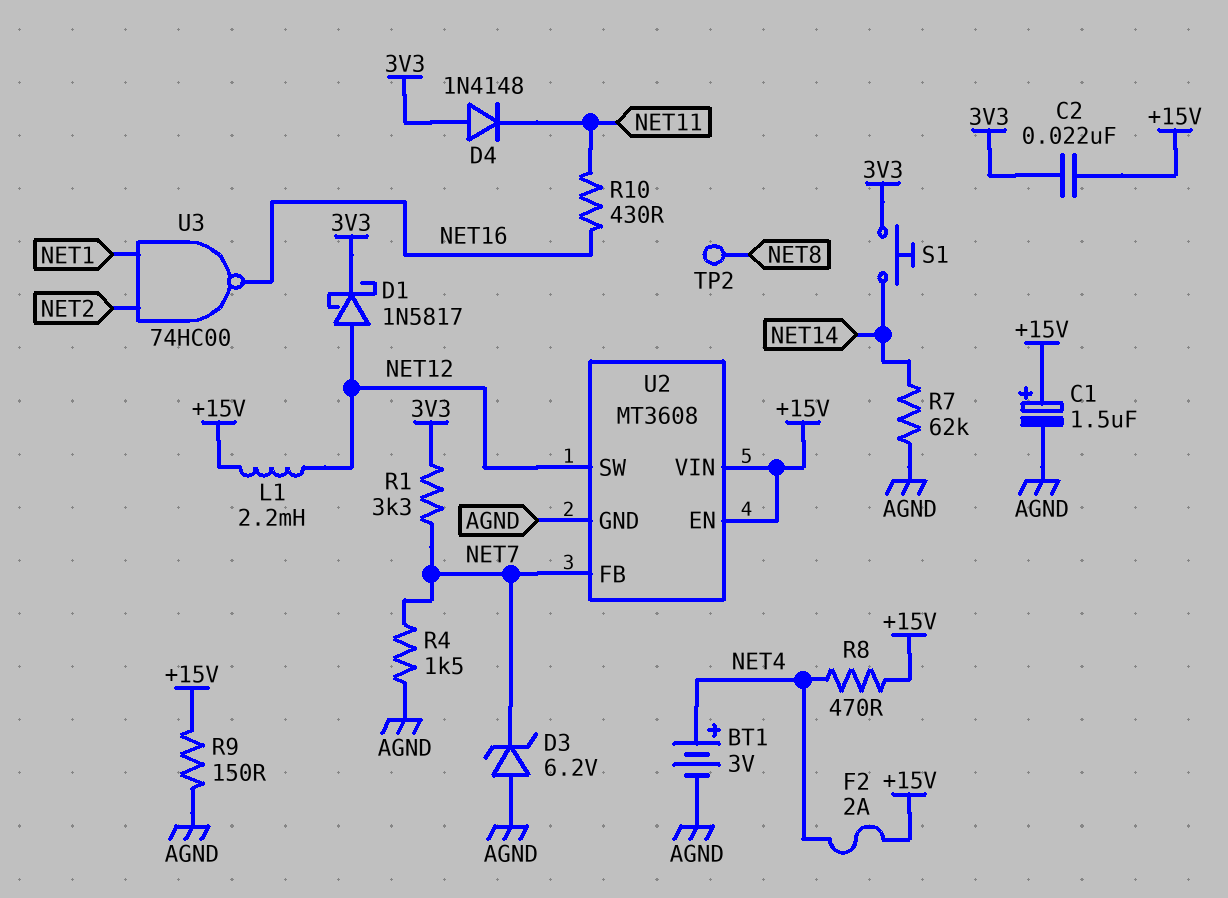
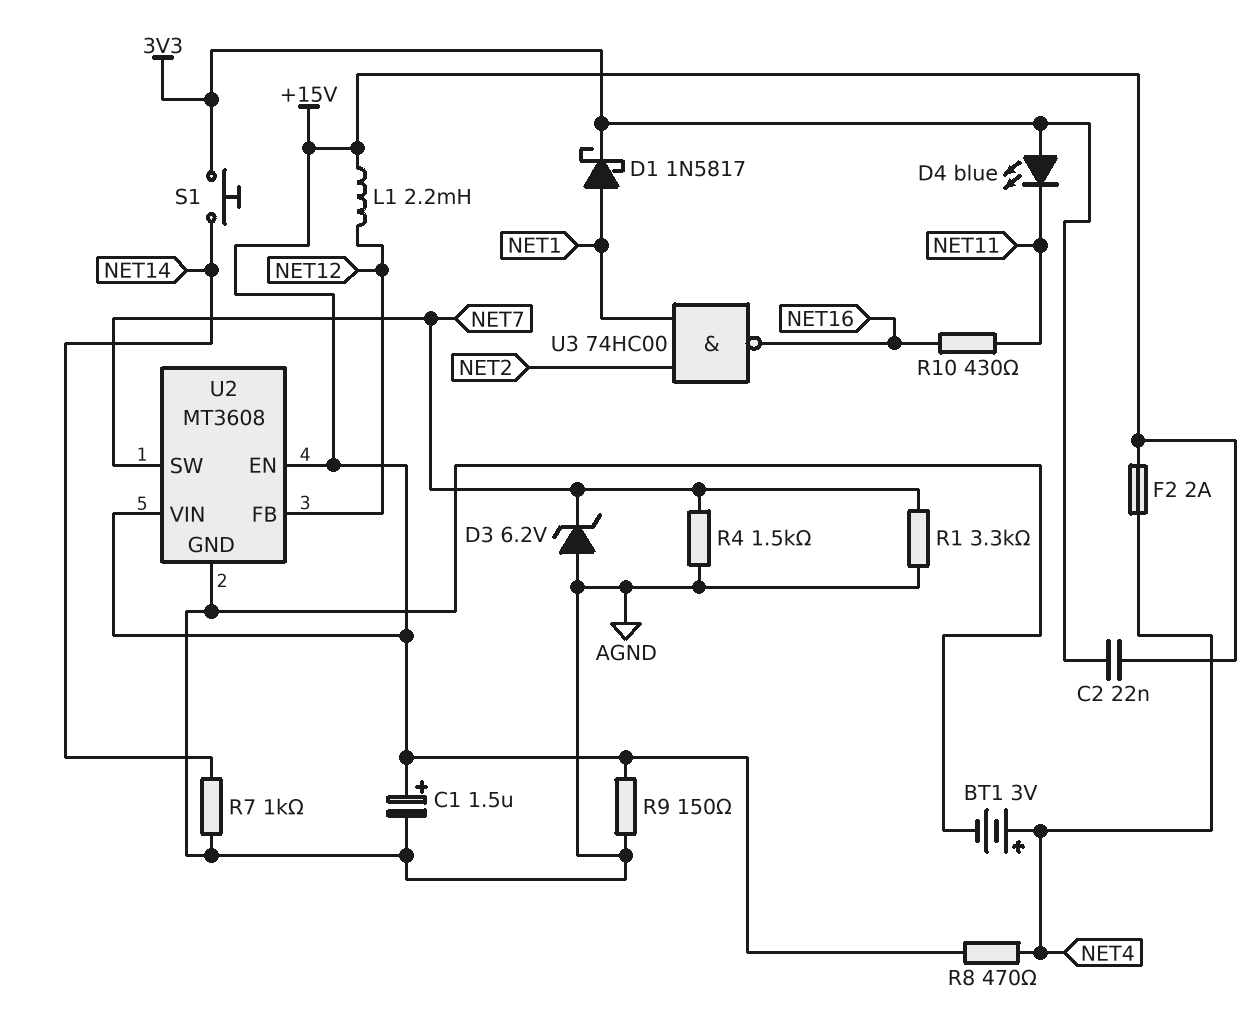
D1: schottky 1N5817 (A NET12, K 3V3) -> schottky 1N5817 (A NET1, K 3V3)
D4: diode 1N4148 (A 3V3, K NET11) -> LED blue (A 3V3, K NET11)
R1: 3.3k (3V3, NET7) -> 3.3k (AGND, NET7)
R7: 62k (AGND, NET14) -> 1k (AGND, NET14)
TP2: test point (NET8) -> none
U2 pin FB: NET7 -> NET12
U2 pin SW: NET12 -> NET7

